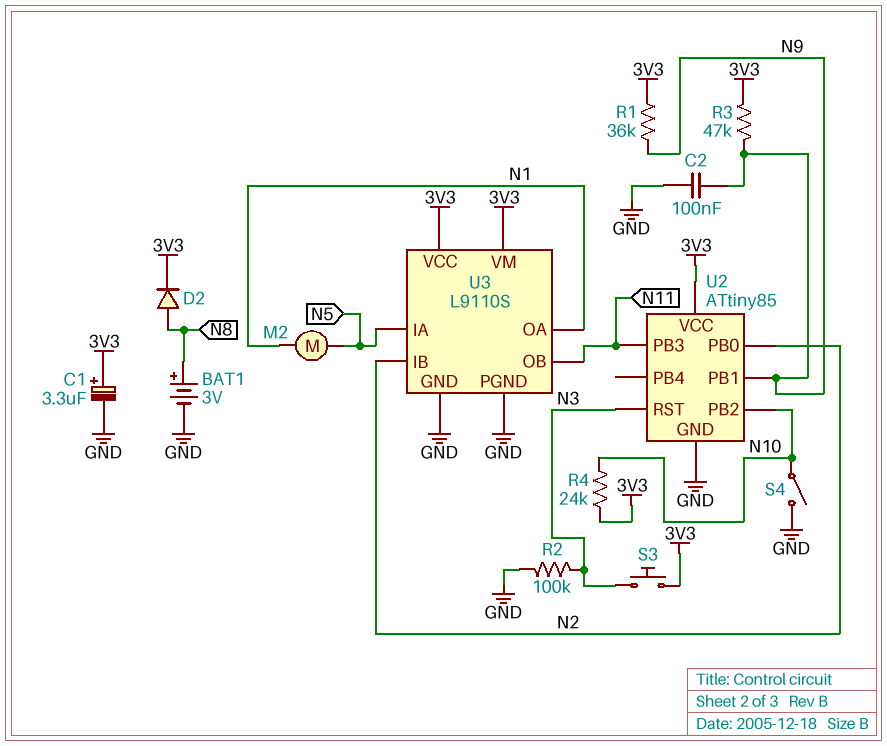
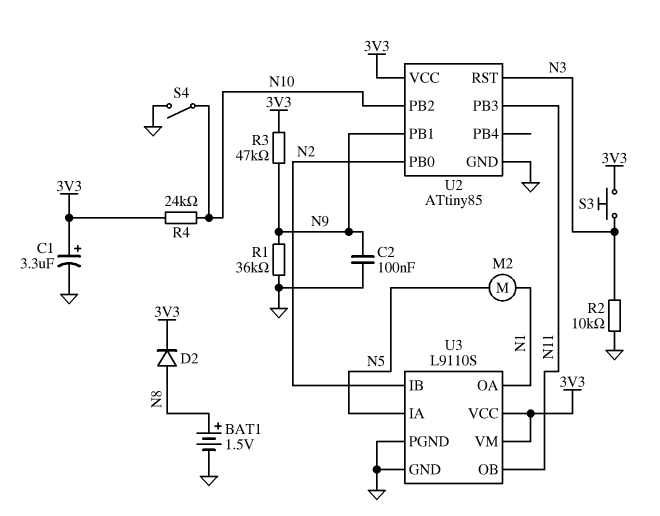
BAT1: 3V (plus N8, minus GND) -> 1.5V (plus N8, minus GND)
R1: 36k (3V3, N9) -> 36k (GND, N9)
R2: 100k (GND, N3) -> 10k (GND, N3)

